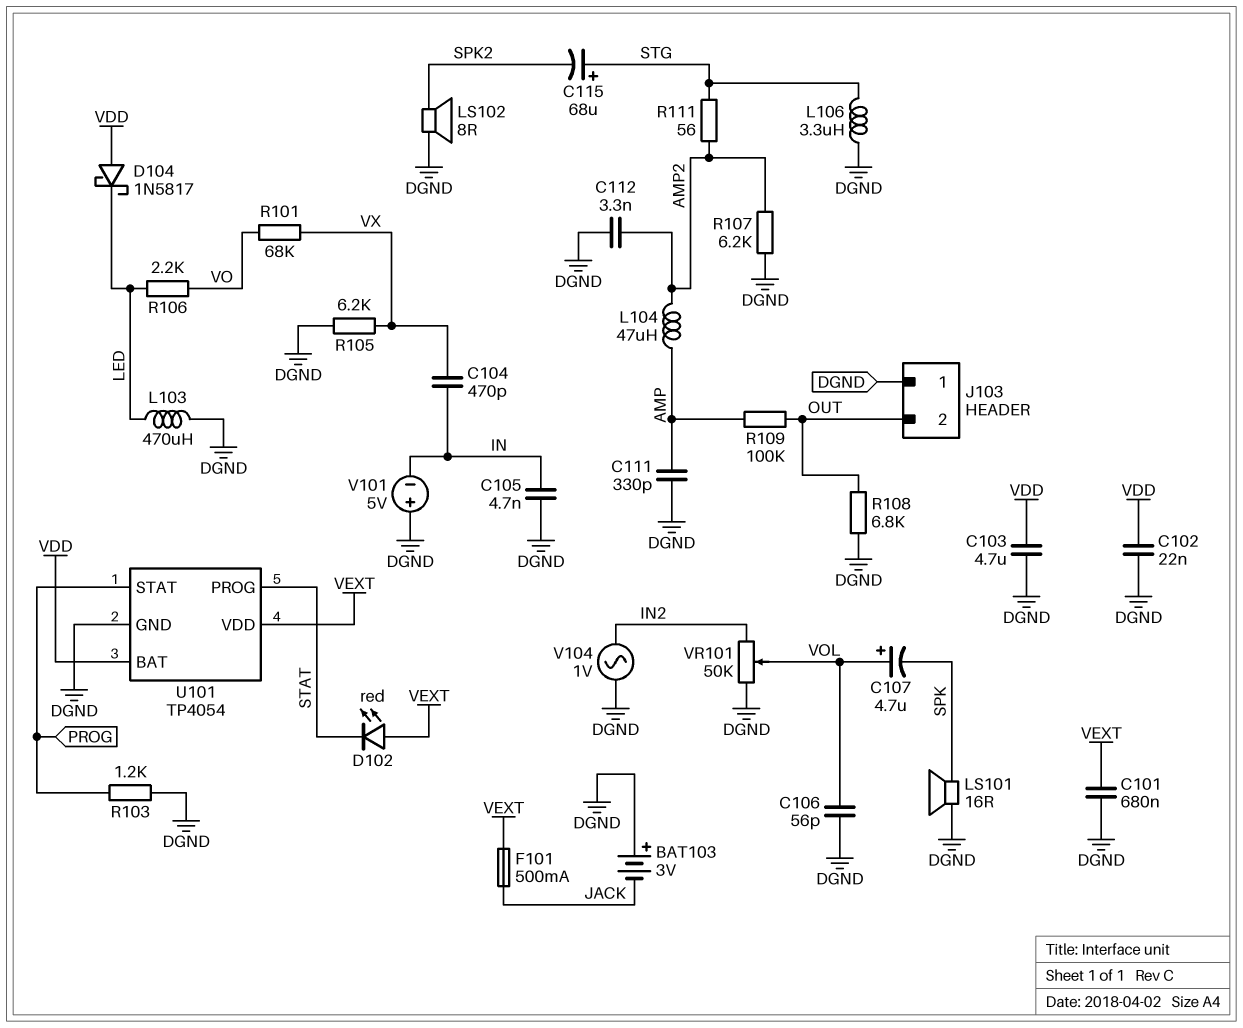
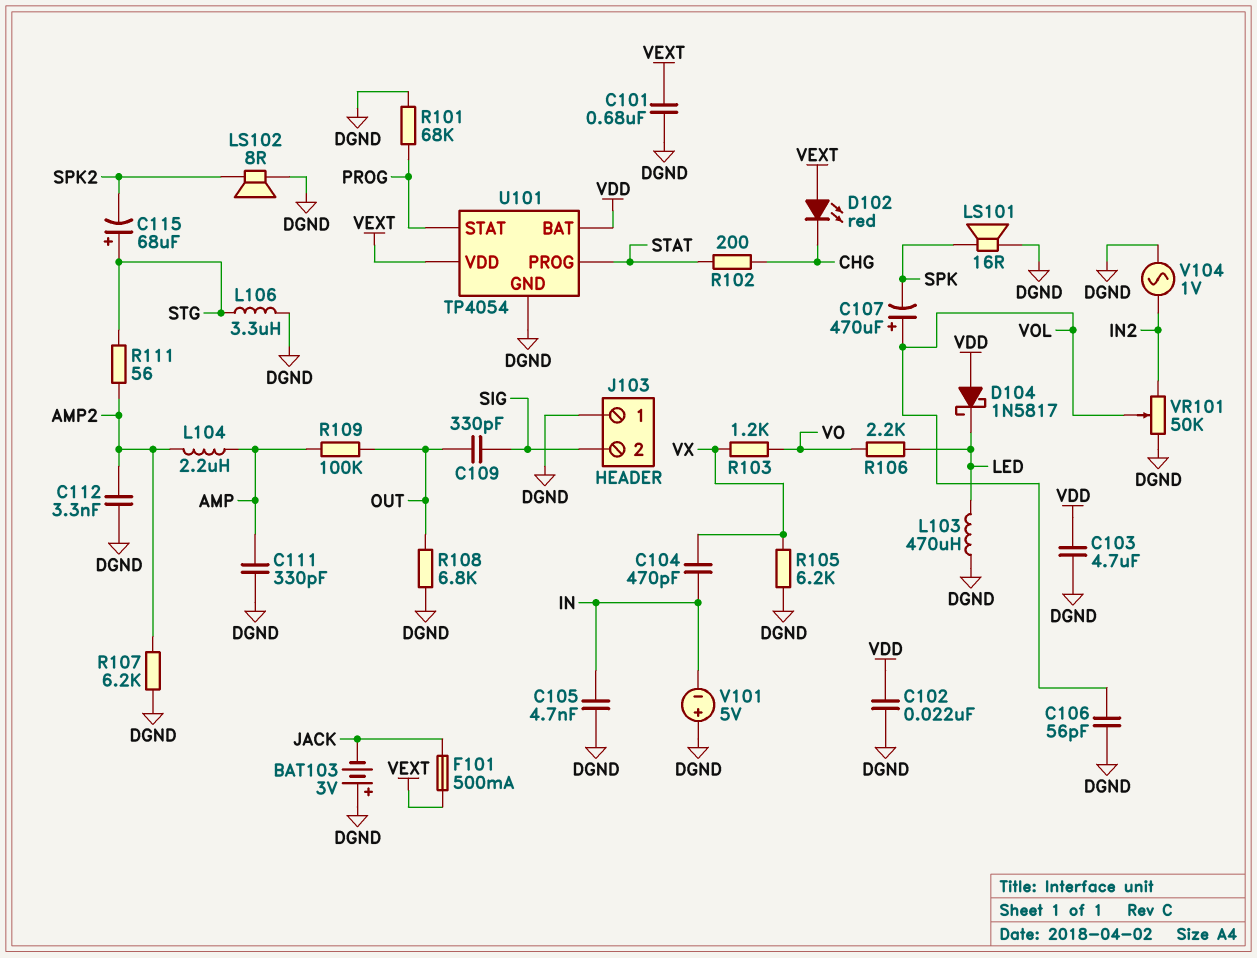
C107: 4.7uF (plus VOL, minus SPK) -> 470uF (plus VOL, minus SPK)
C109: none -> 330pF (OUT, SIG)
D102: LED red (A VEXT, K STAT) -> LED red (A VEXT, K CHG)
J103 pin 2: OUT -> SIG
L104: 47uH (AMP, AMP2) -> 2.2uH (AMP, AMP2)
R101: 68k (VO, VX) -> 68k (DGND, PROG)
R102: none -> 200 (CHG, STAT)
R103: 1.2k (DGND, PROG) -> 1.2k (VO, VX)

